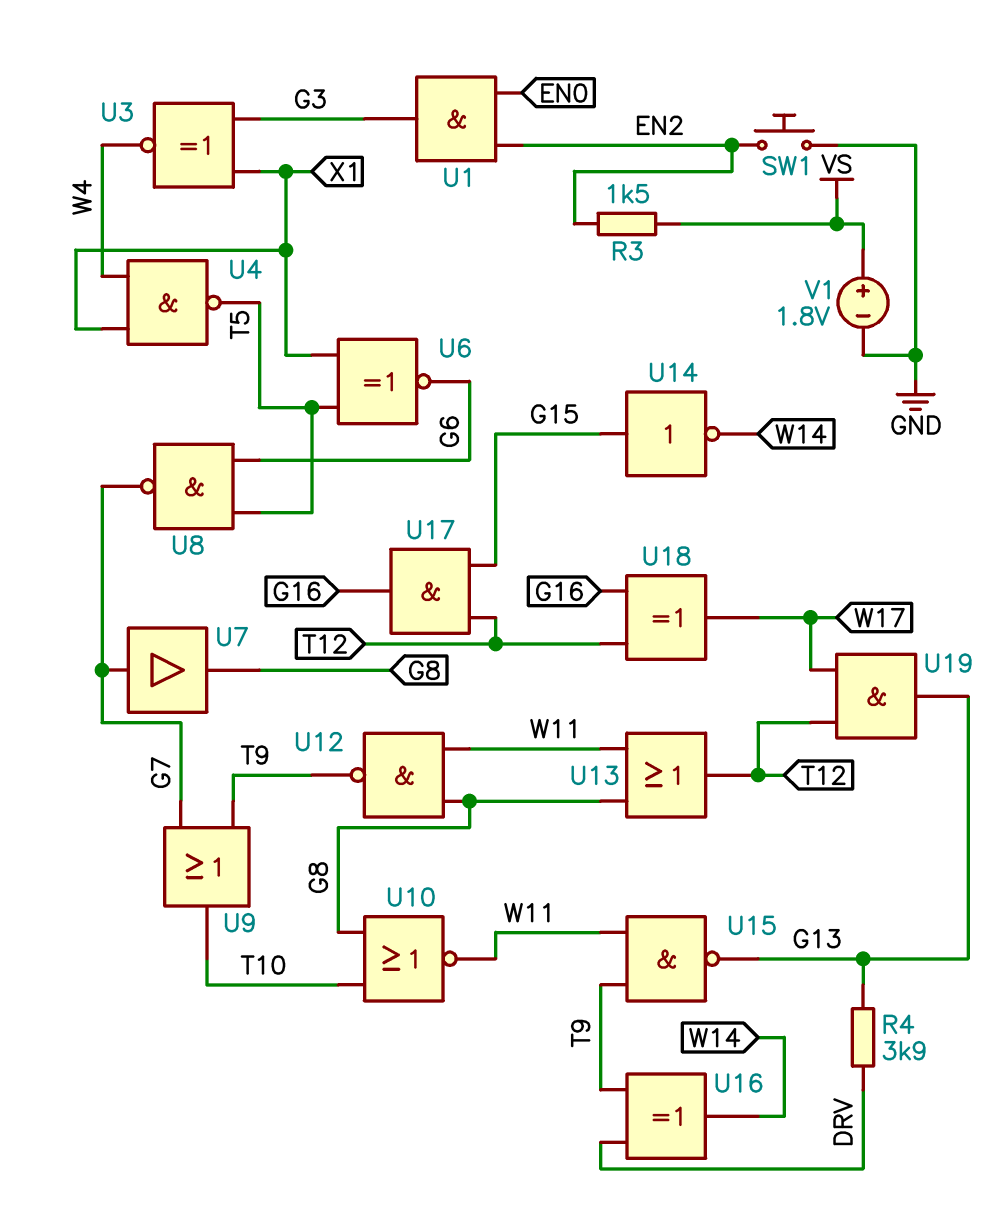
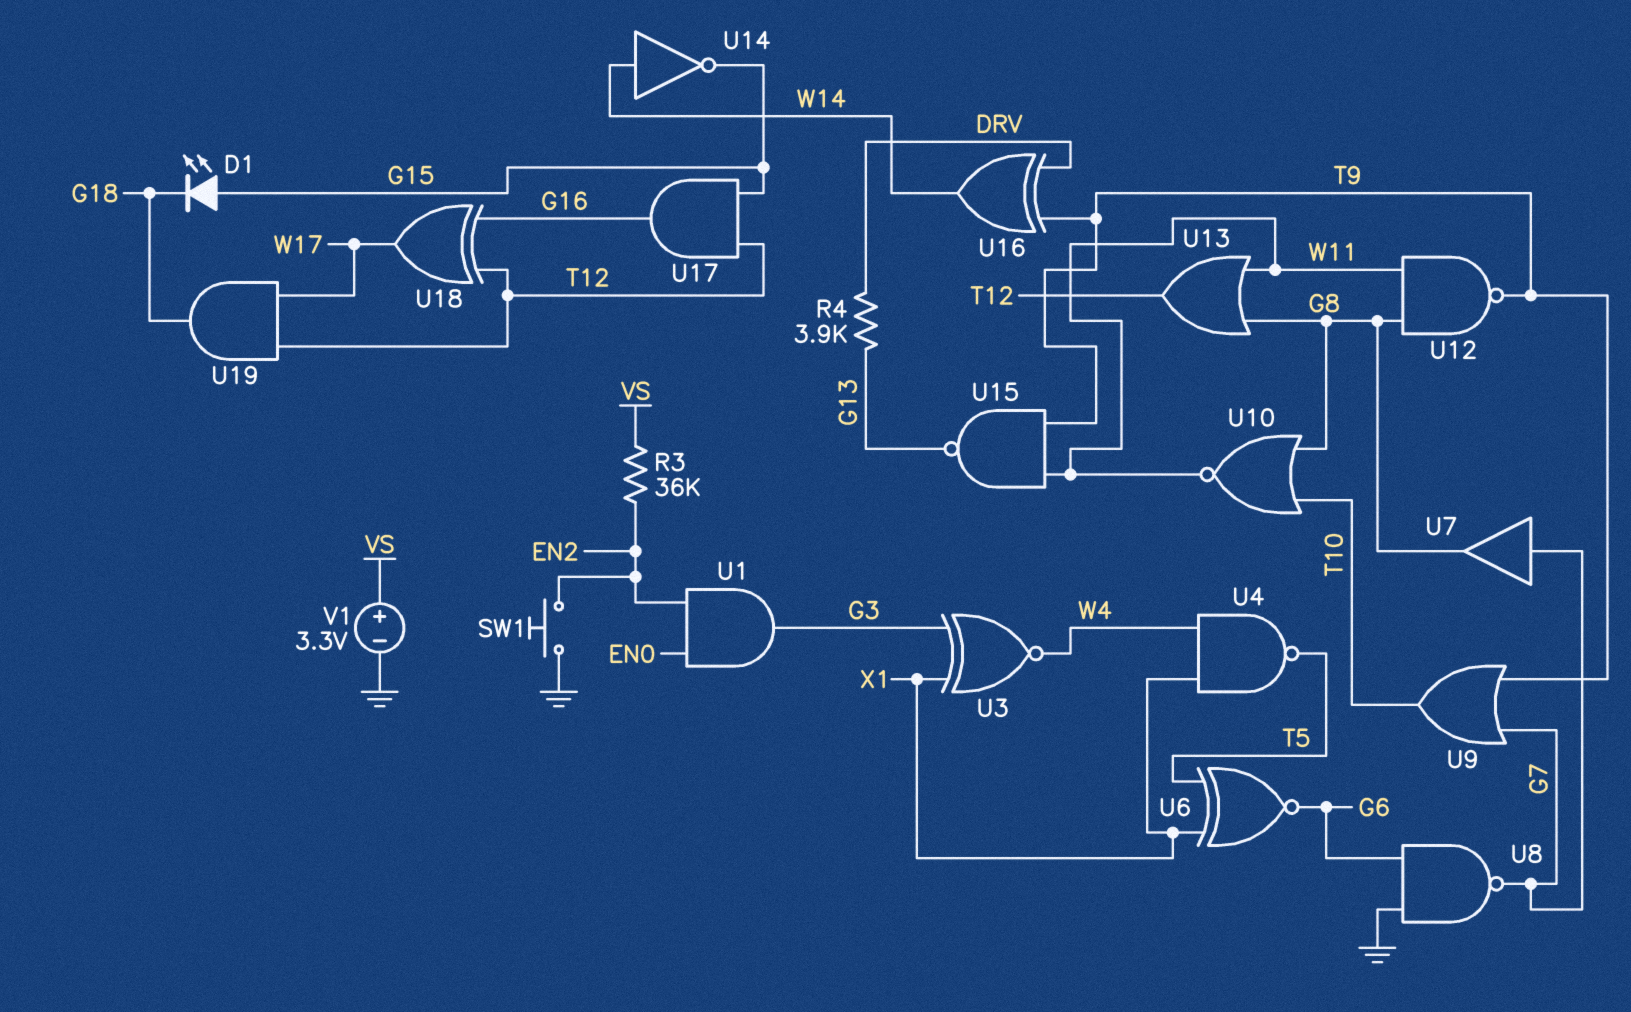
D1: none -> LED (A G15, K G18)
R3: 1.5k (EN2, VS) -> 36k (EN2, VS)
U8: NAND (in G6, in T5, out G7) -> NAND (in G6, in GND, out G7)
U14: NOT (in G15, out W14) -> NOT (in W14, out G15)
U19: AND (in T12, in W17, out G13) -> AND (in T12, in W17, out G18)
V1: 1.8V (plus VS, minus GND) -> 3.3V (plus VS, minus GND)

